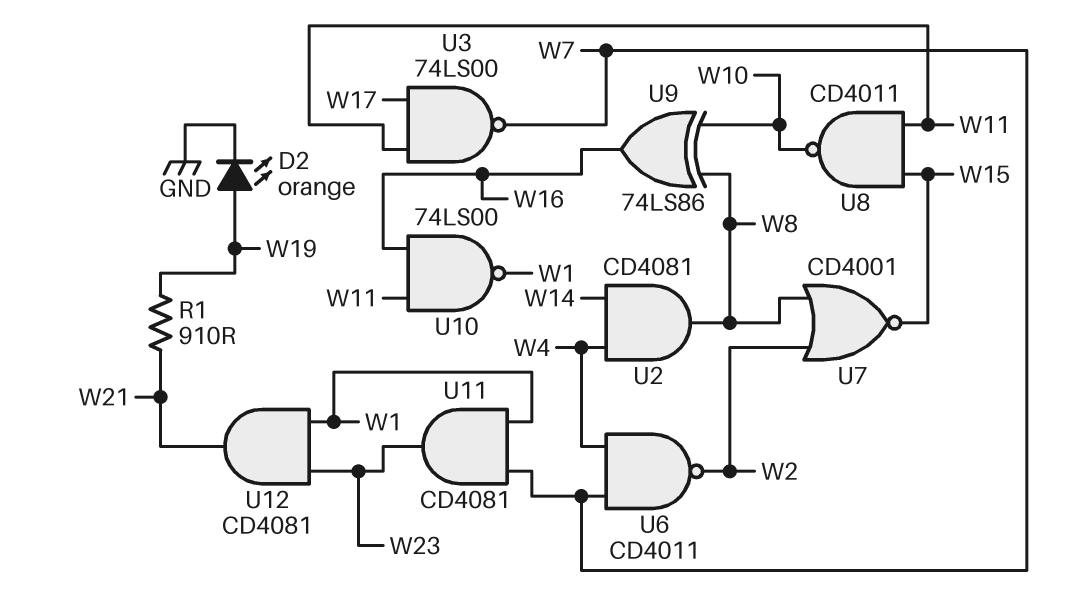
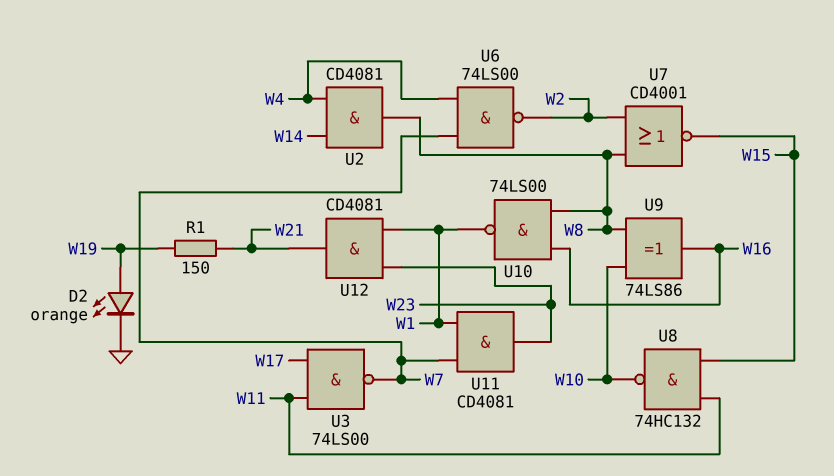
R1: 910 (W19, W21) -> 150 (W19, W21)
U6: NAND CD4011 (in W4, in W7, out W2) -> NAND 74LS00 (in W4, in W7, out W2)
U8: NAND CD4011 (in W11, in W15, out W10) -> NAND 74HC132 (in W11, in W15, out W10)
U10: NAND 74LS00 (in W11, in W16, out W1) -> NAND 74LS00 (in W8, in W16, out W1)

